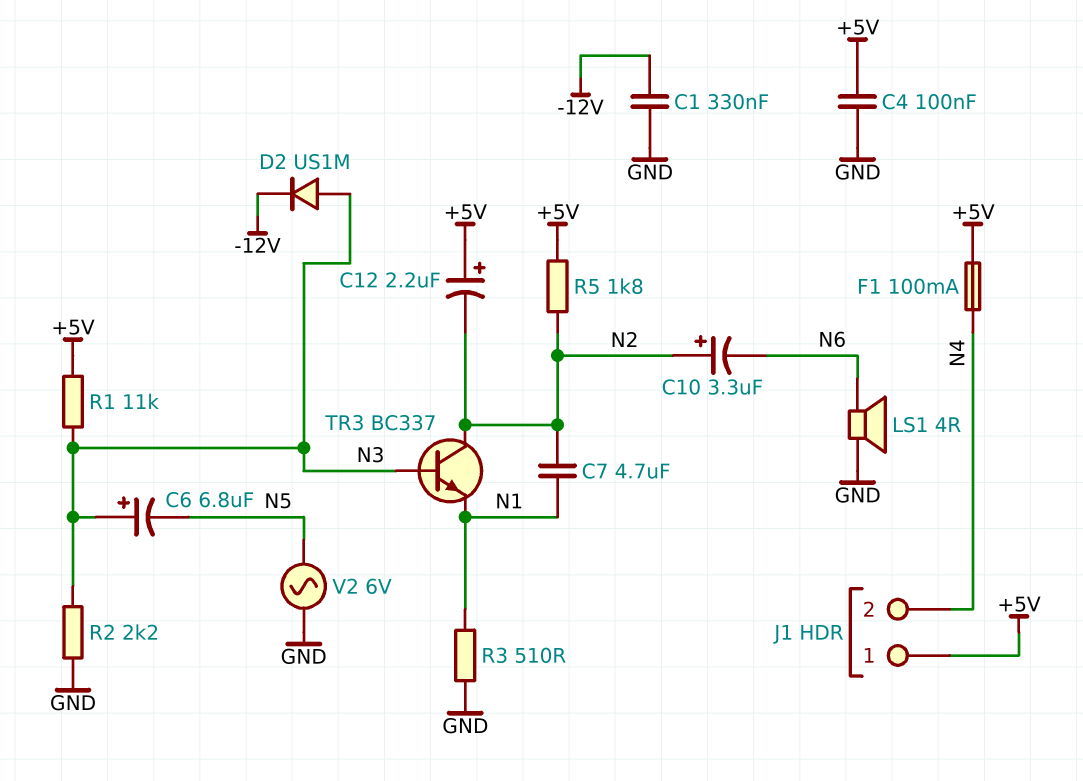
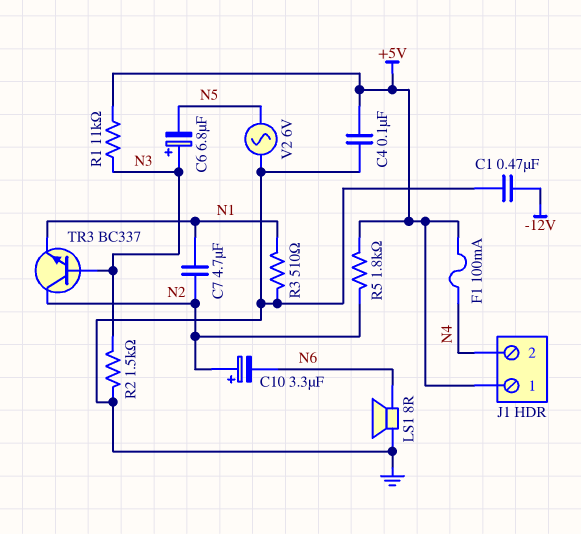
C1: 330nF (-12V, GND) -> 470nF (-12V, GND)
C12: 2.2uF (plus +5V, minus N2) -> none
D2: diode US1M (A N3, K -12V) -> none
LS1: speaker 4R (GND, N6) -> speaker 8R (GND, N6)
R2: 2.2k (GND, N3) -> 1.5k (GND, N3)

